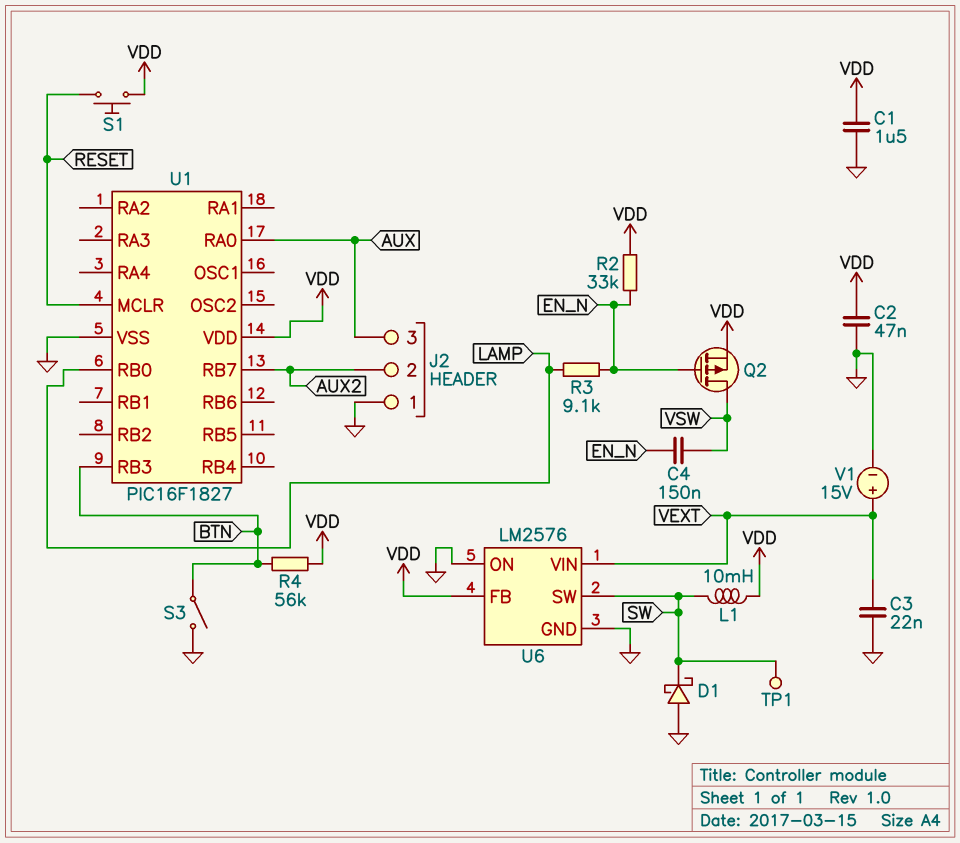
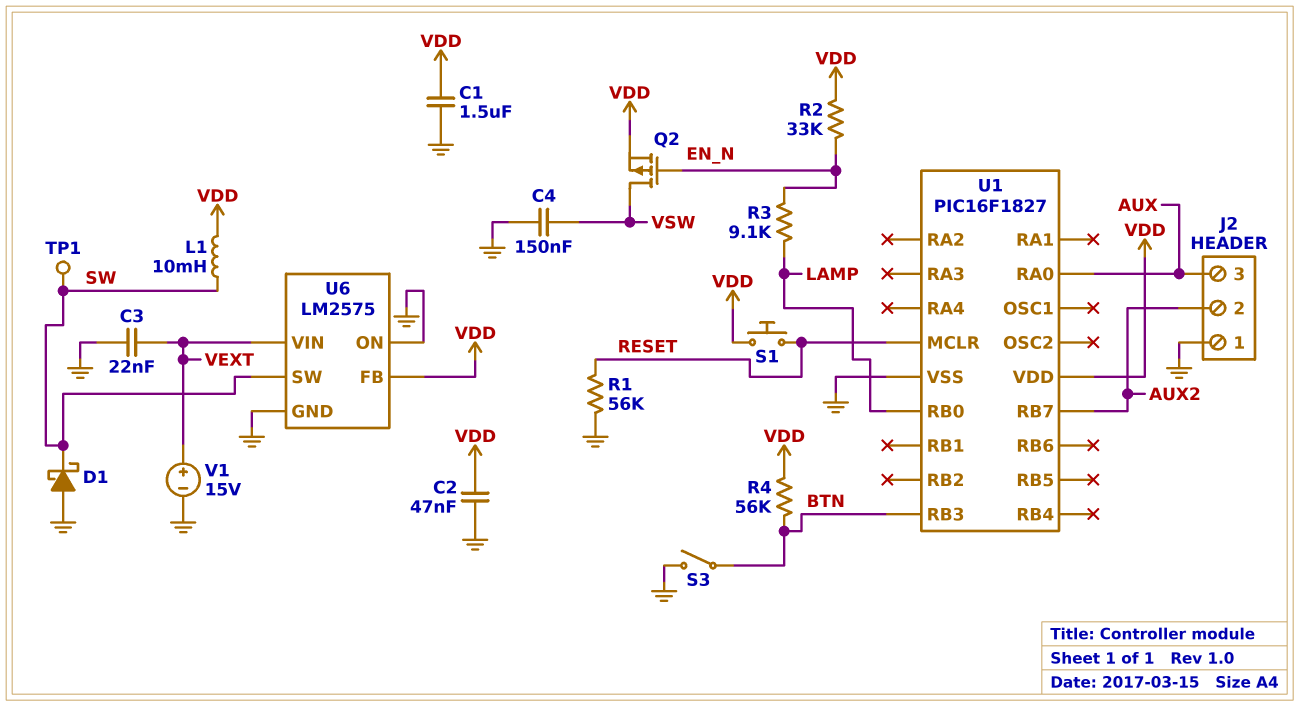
C4: 150nF (EN_N, VSW) -> 150nF (GND, VSW)
R1: none -> 56k (GND, RESET)
U6: LM2576 -> LM2575

